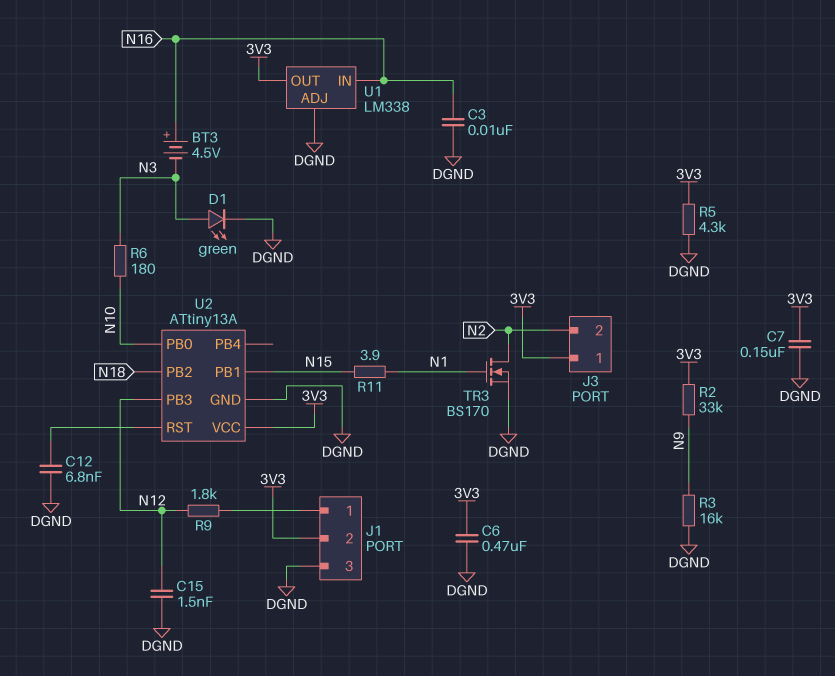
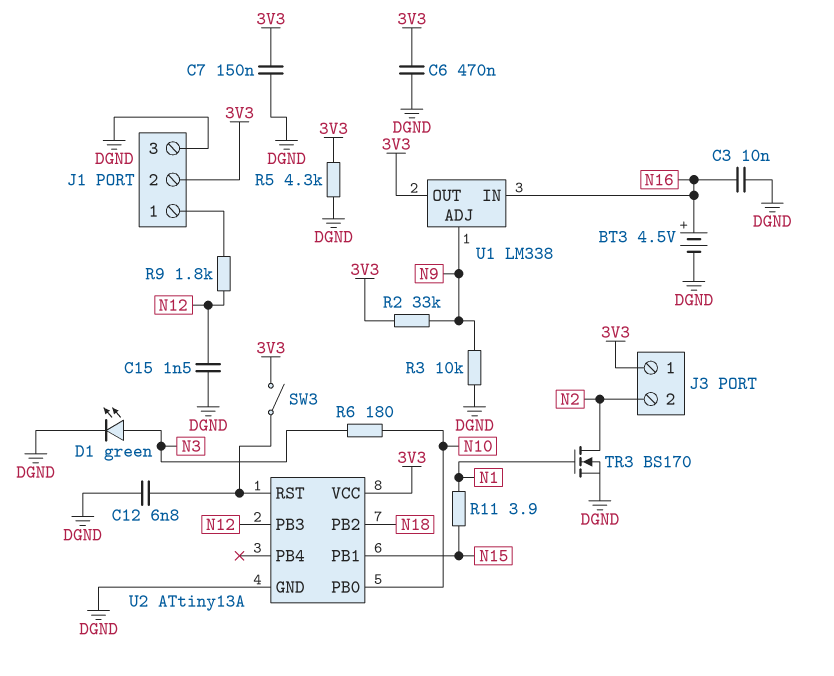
BT3: 4.5V (plus N16, minus N3) -> 4.5V (plus N16, minus DGND)
R3: 16k (DGND, N9) -> 10k (DGND, N9)
SW3: none -> switch (3V3, U2/RST)
U1 pin ADJ: DGND -> N9

